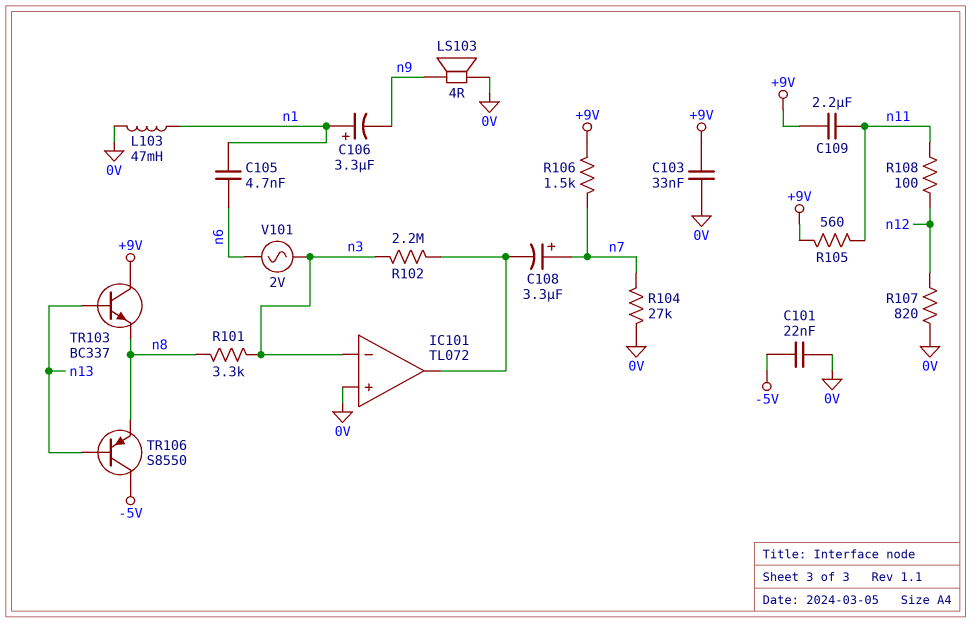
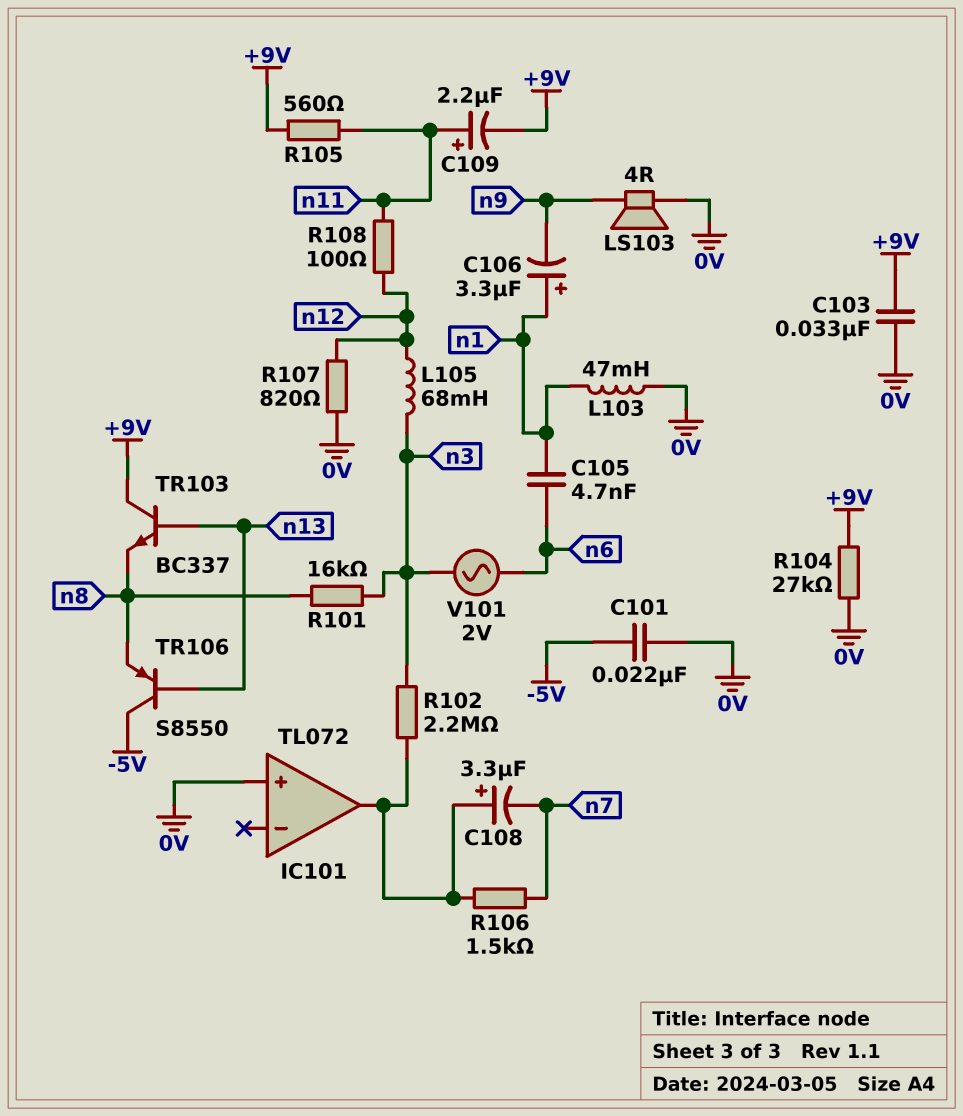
C108: 3.3uF (plus n7, minus IC101/out) -> 3.3uF (plus IC101/out, minus n7)
C109: 2.2uF (+9V, n11) -> 2.2uF (plus n11, minus +9V)
IC101 pin in-: n3 -> none
L105: none -> 68mH (n3, n12)
R101: 3.3k (n3, n8) -> 16k (n3, n8)
R104: 27k (0V, n7) -> 27k (+9V, 0V)
R106: 1.5k (+9V, n7) -> 1.5k (IC101/out, n7)

